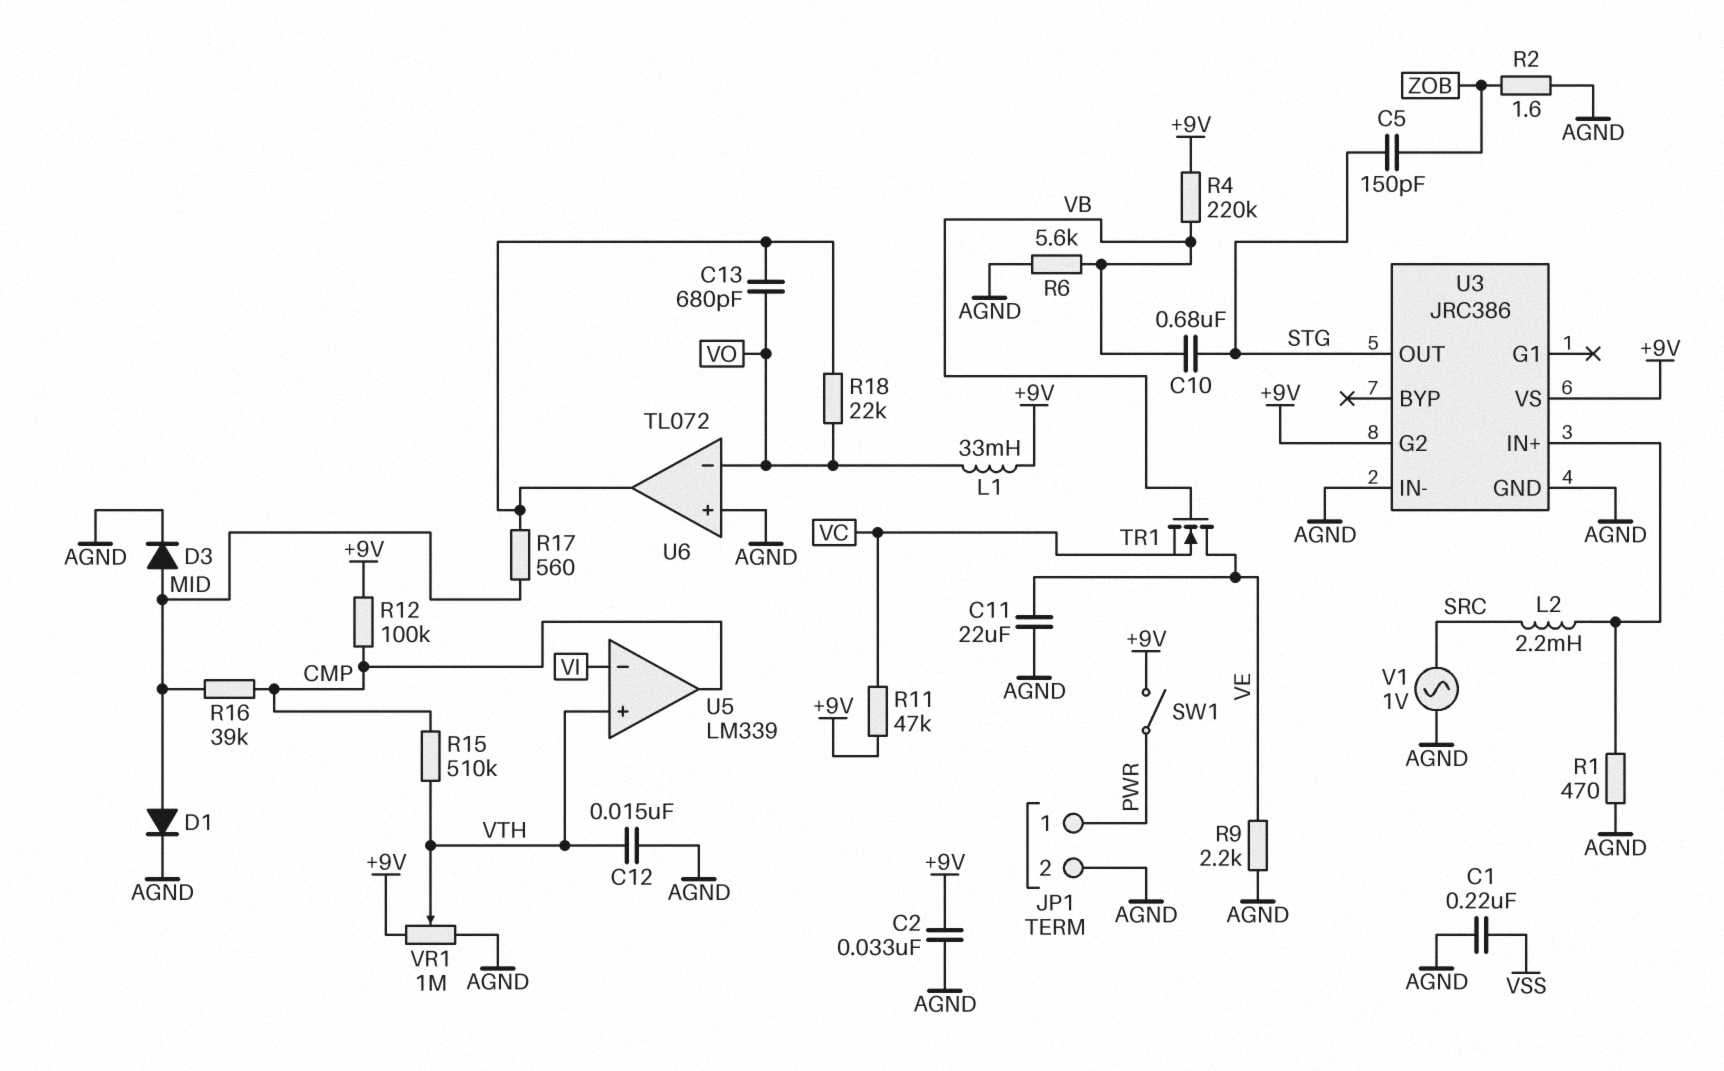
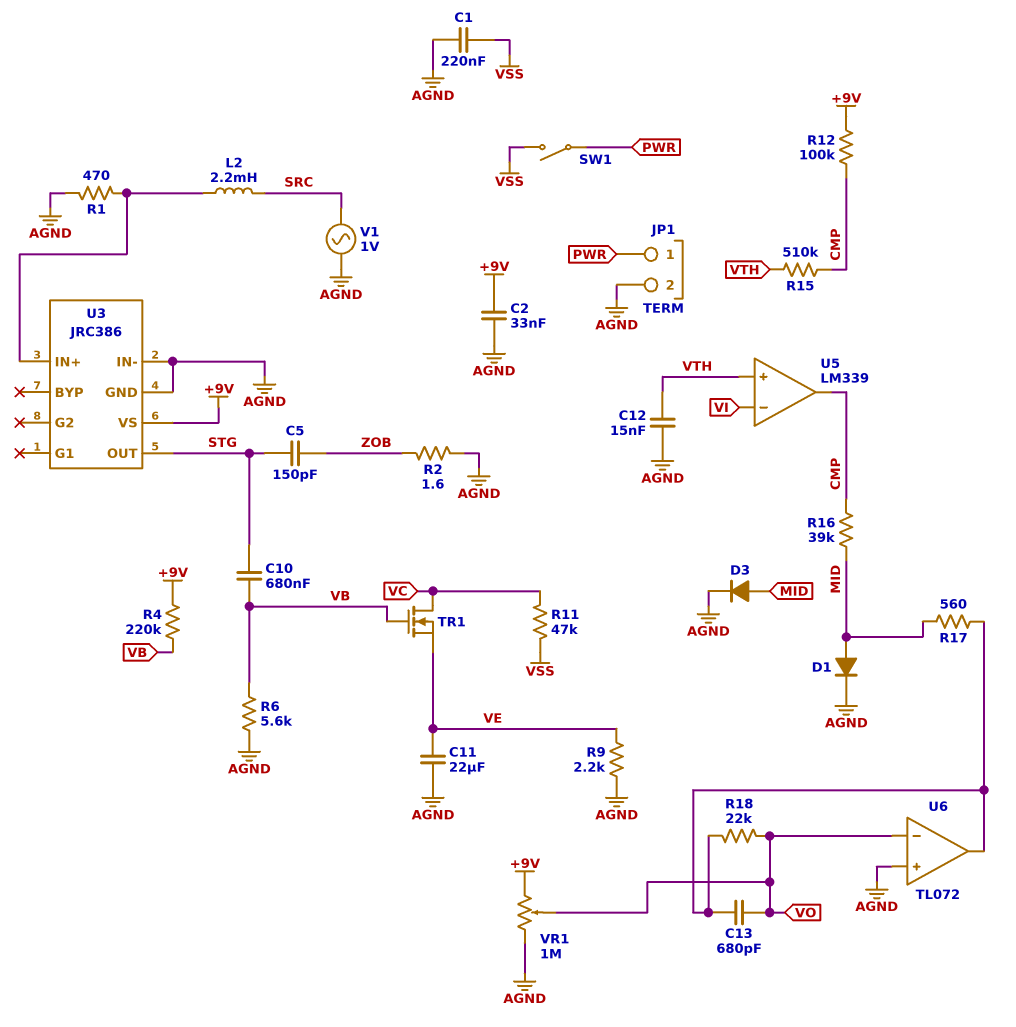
L1: 33mH (+9V, VO) -> none
R11: 47k (+9V, VC) -> 47k (VC, VSS)
SW1: switch (+9V, PWR) -> switch (PWR, VSS)
TR1: NMOS (G VB, D VE, S VC) -> NMOS (G VB, D VC, S VE)
U3 pin G2: +9V -> none
VR1: 1M (+9V, AGND, wiper VTH) -> 1M (+9V, AGND, wiper VO)

